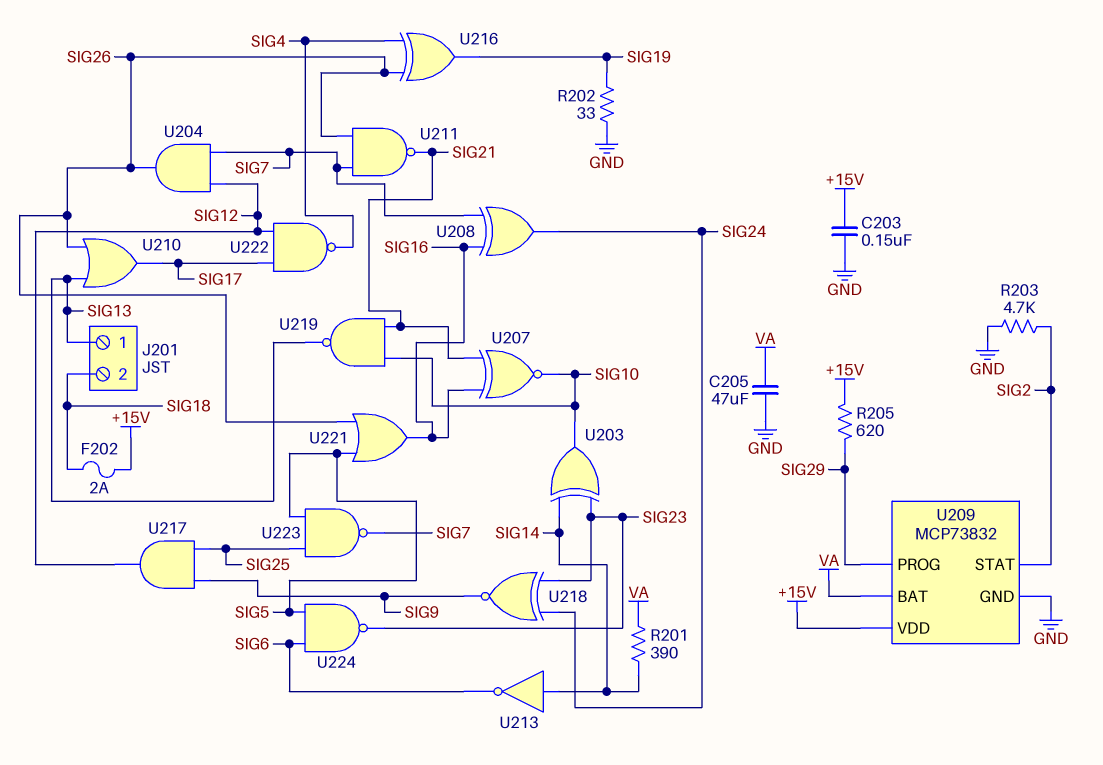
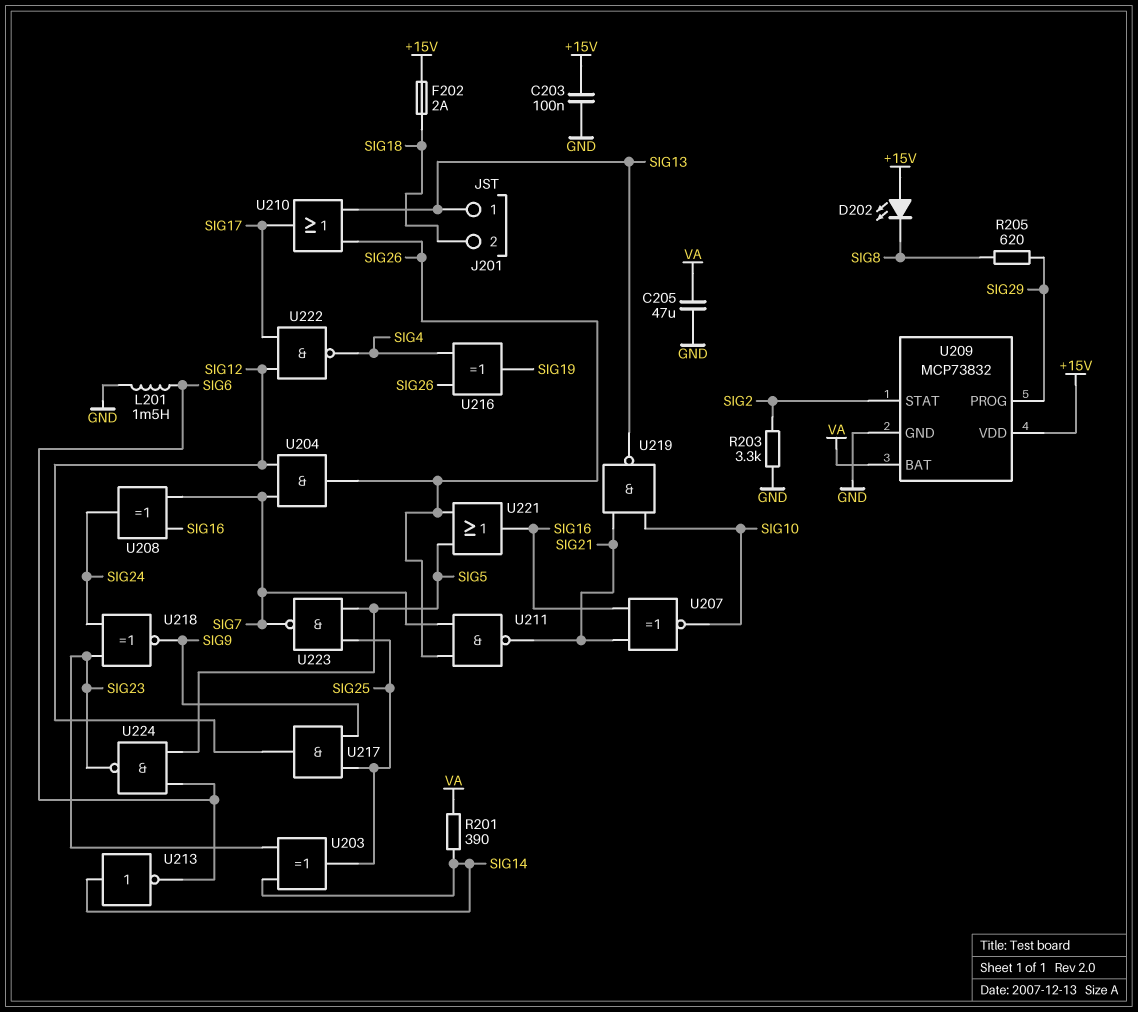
C203: 150nF (+15V, GND) -> 100nF (+15V, GND)
D202: none -> LED (A +15V, K SIG8)
L201: none -> 1.5mH (GND, SIG6)
R202: 33 (GND, SIG19) -> none
R203: 4.7k (GND, SIG2) -> 3.3k (GND, SIG2)
R205: 620 (+15V, SIG29) -> 620 (SIG8, SIG29)
U203: XOR (in SIG14, in SIG23, out SIG10) -> XOR (in SIG14, in SIG23, out SIG25)

